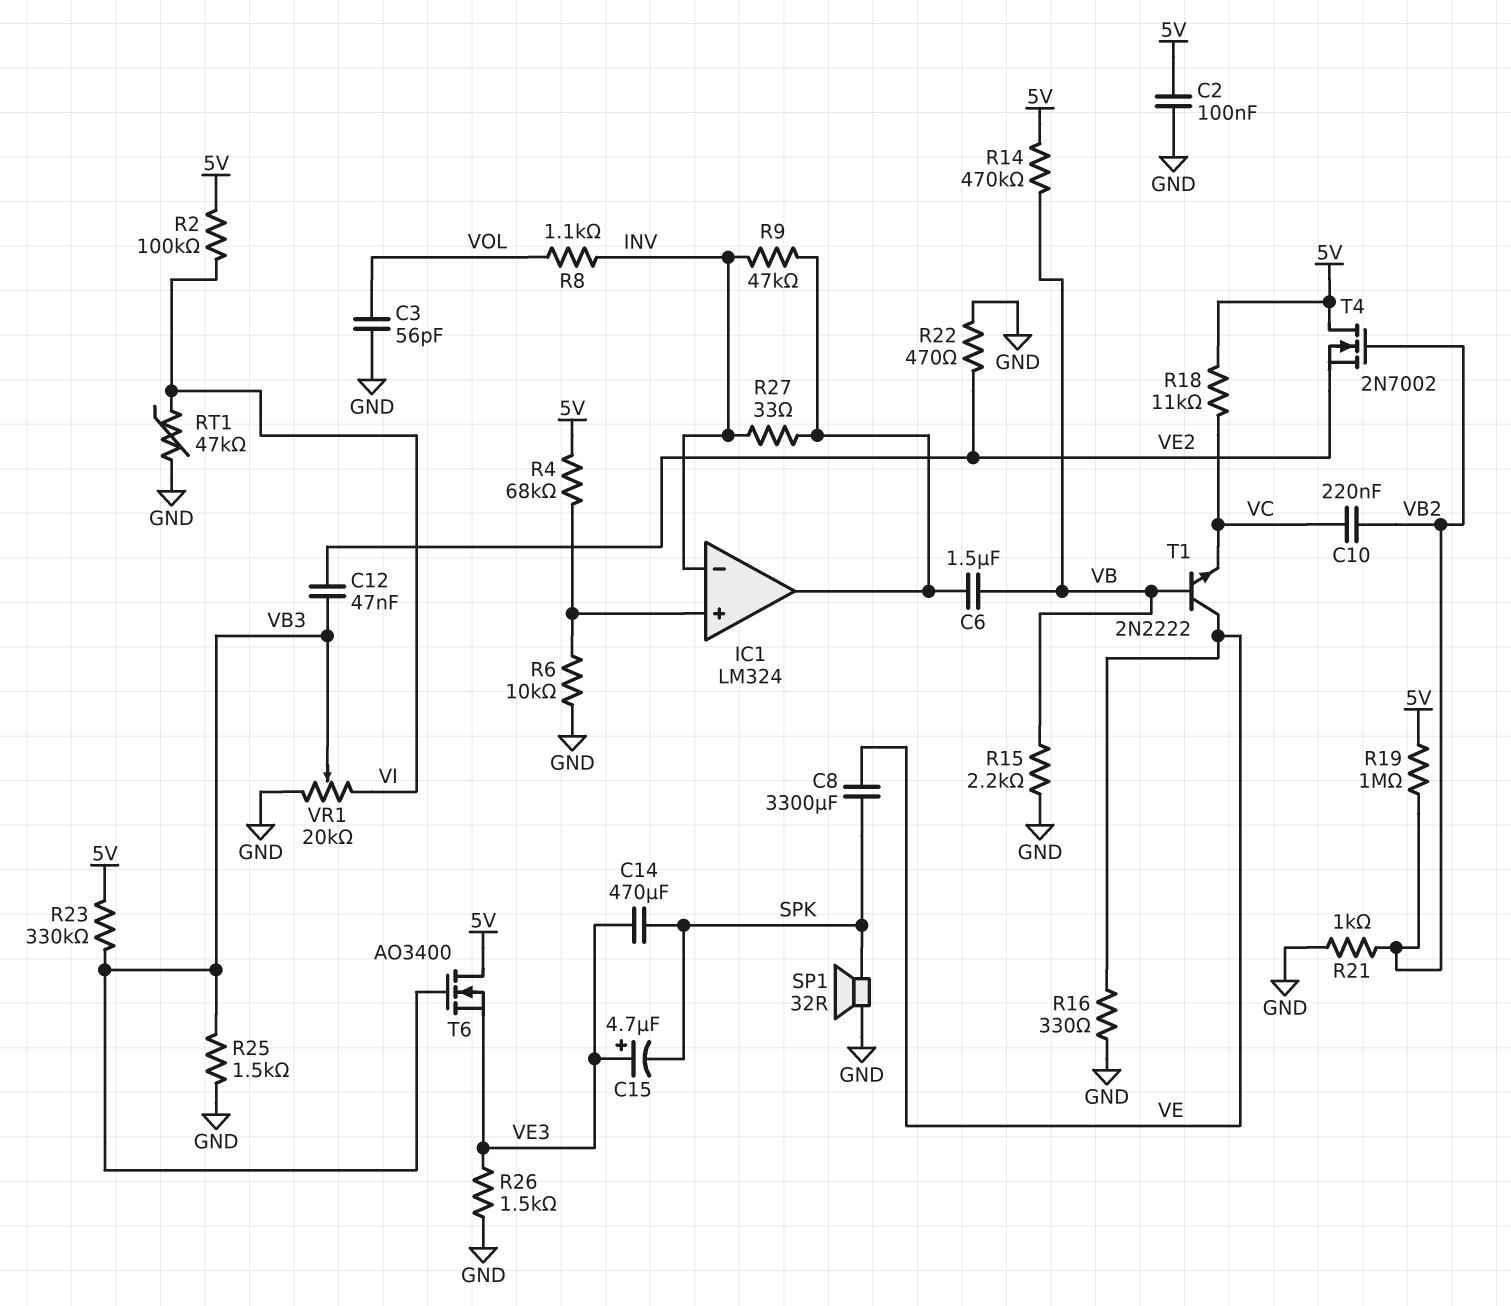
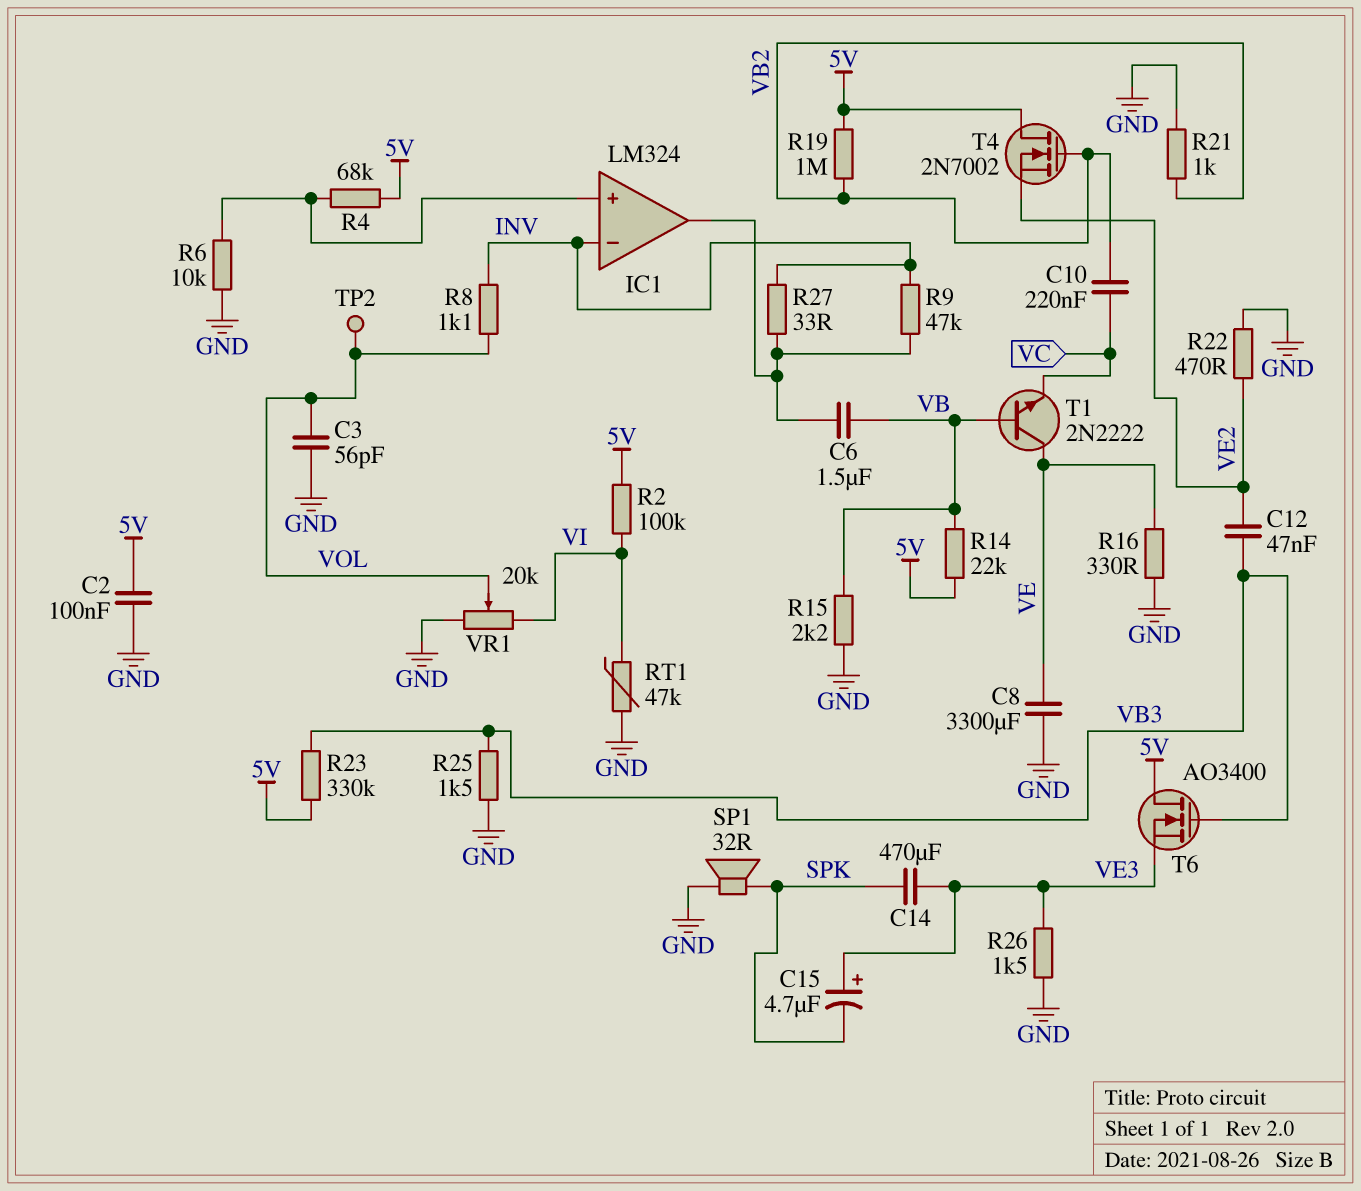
C8: 3300uF (SPK, VE) -> 3300uF (GND, VE)
R14: 470k (5V, VB) -> 22k (5V, VB)
R18: 11k (5V, VC) -> none
TP2: none -> test point (VOL)
VR1: 20k (GND, VI, wiper VB3) -> 20k (GND, VI, wiper VOL)

